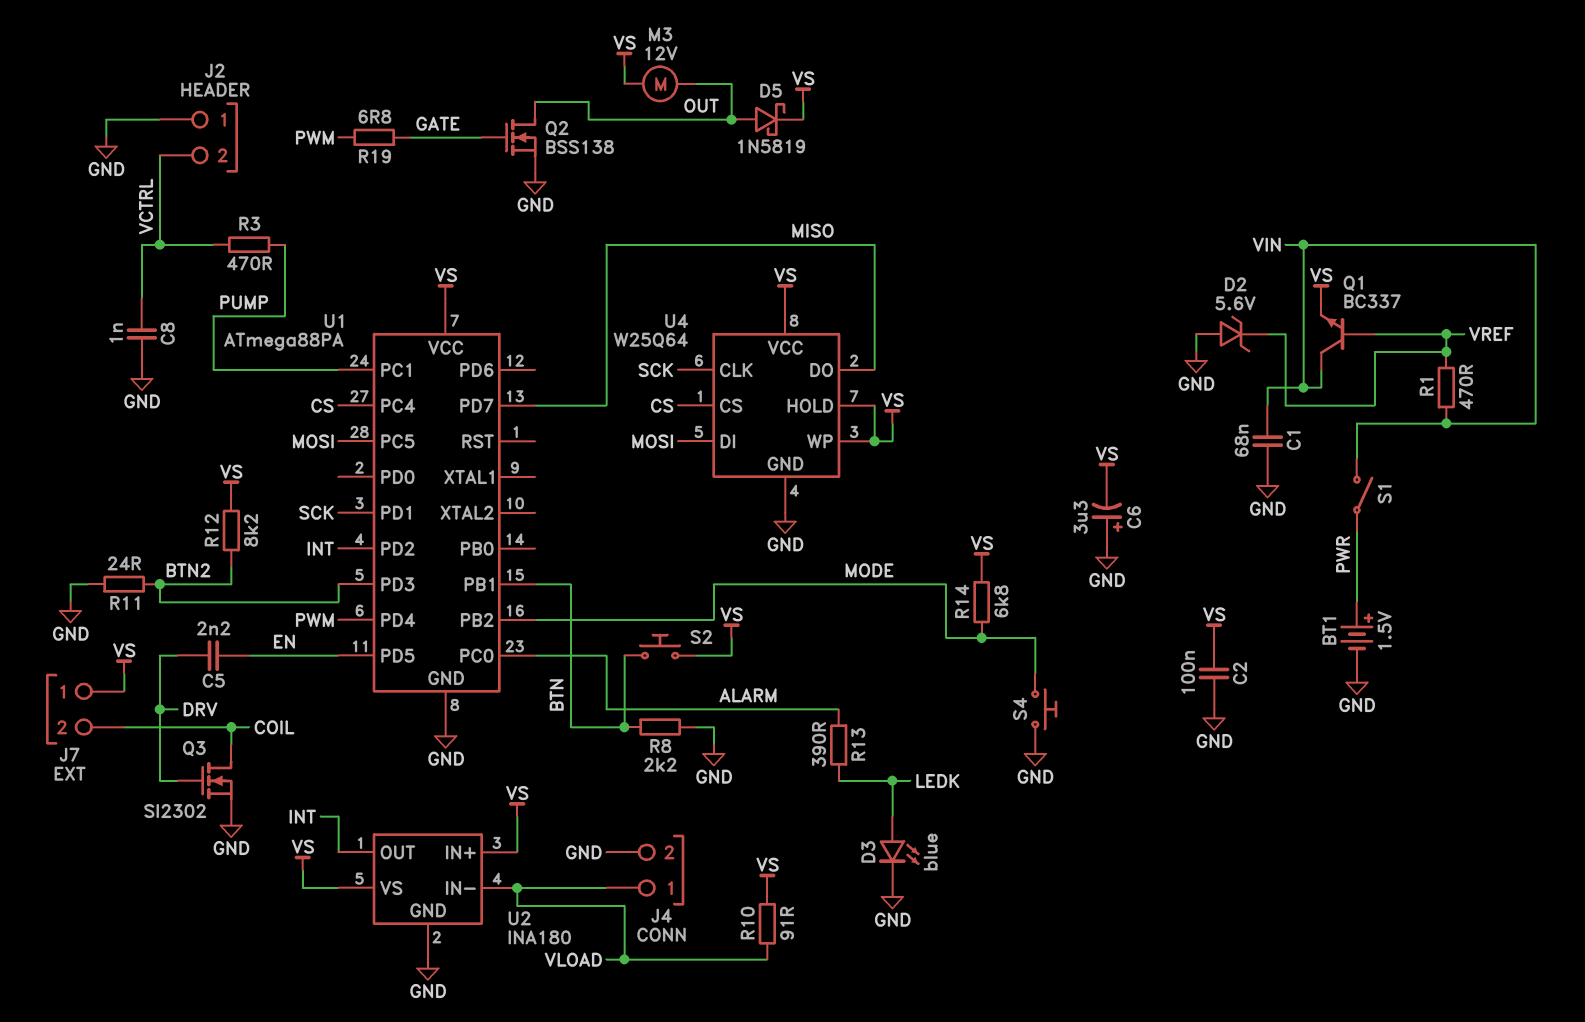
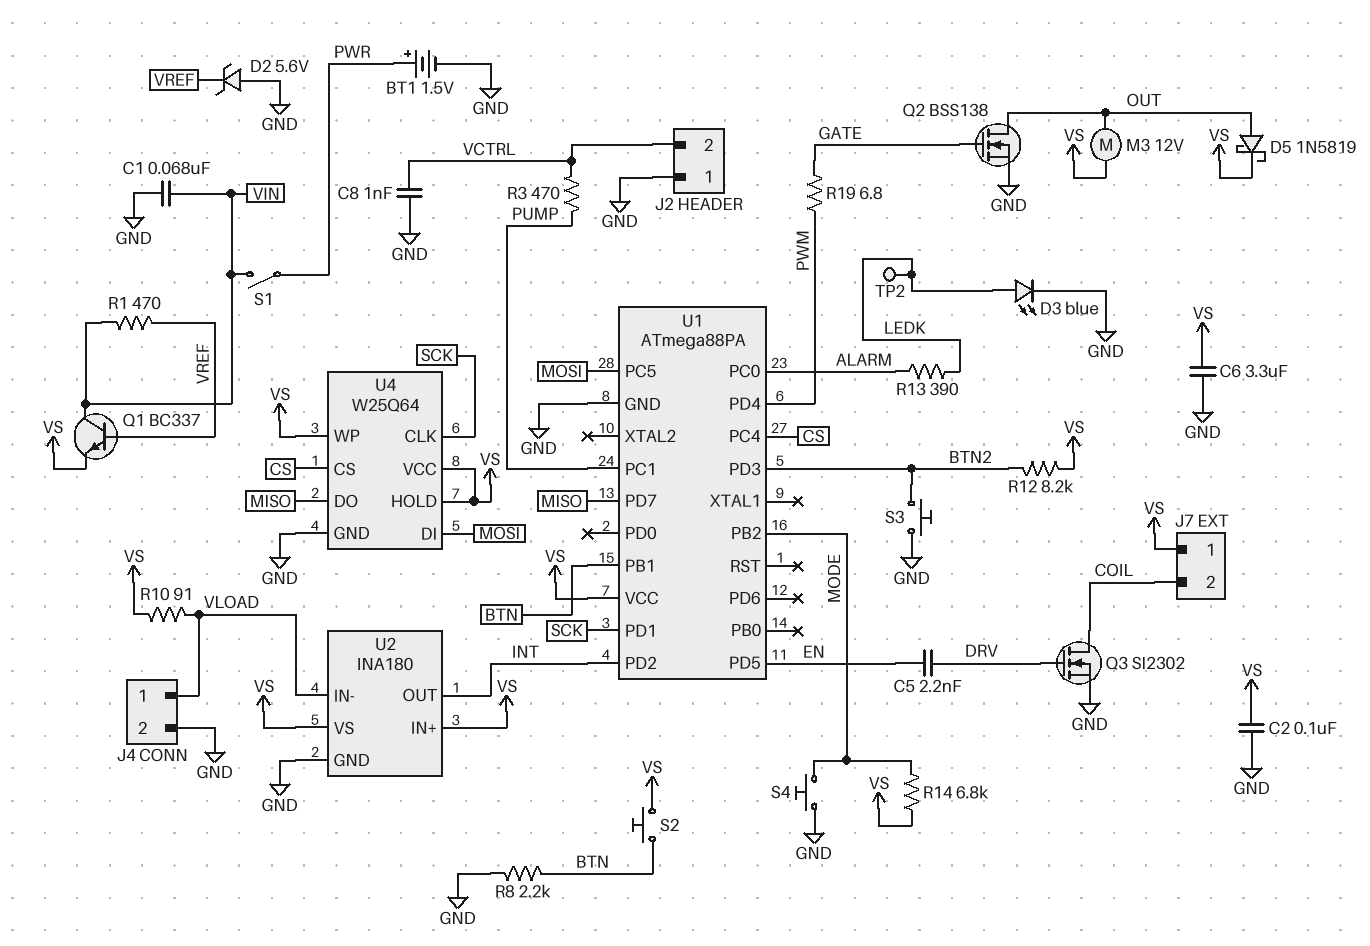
C6: 3.3uF (plus GND, minus VS) -> 3.3uF (GND, VS)
R11: 24 (BTN2, GND) -> none
S3: none -> button (BTN2, GND)
TP2: none -> test point (LEDK)

